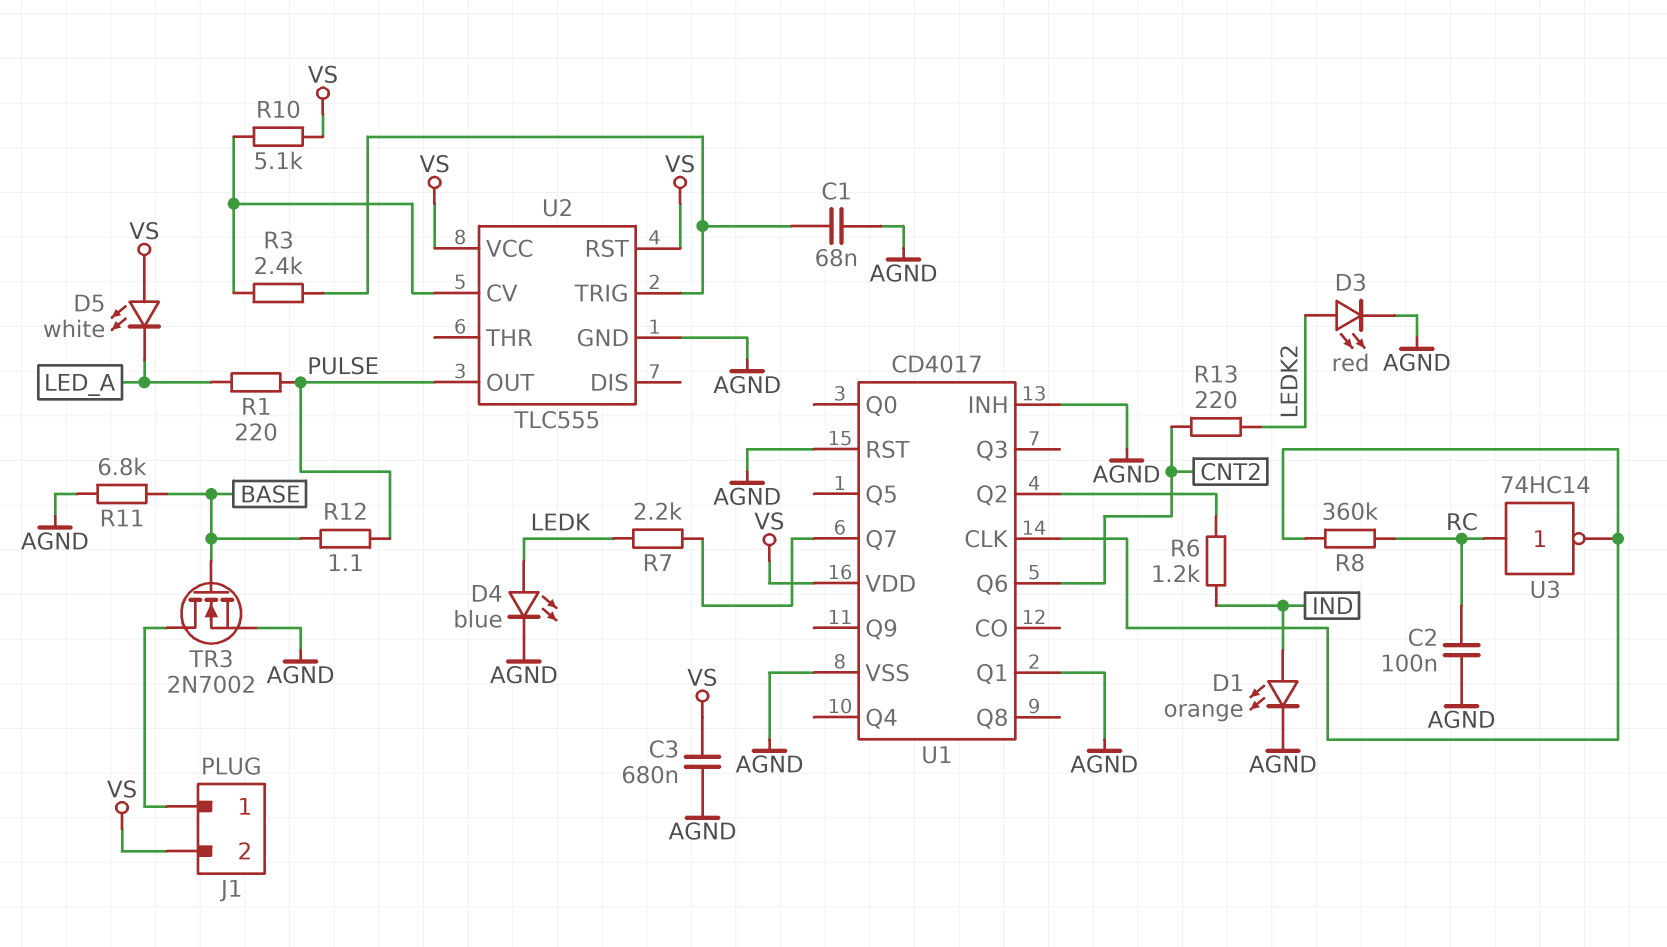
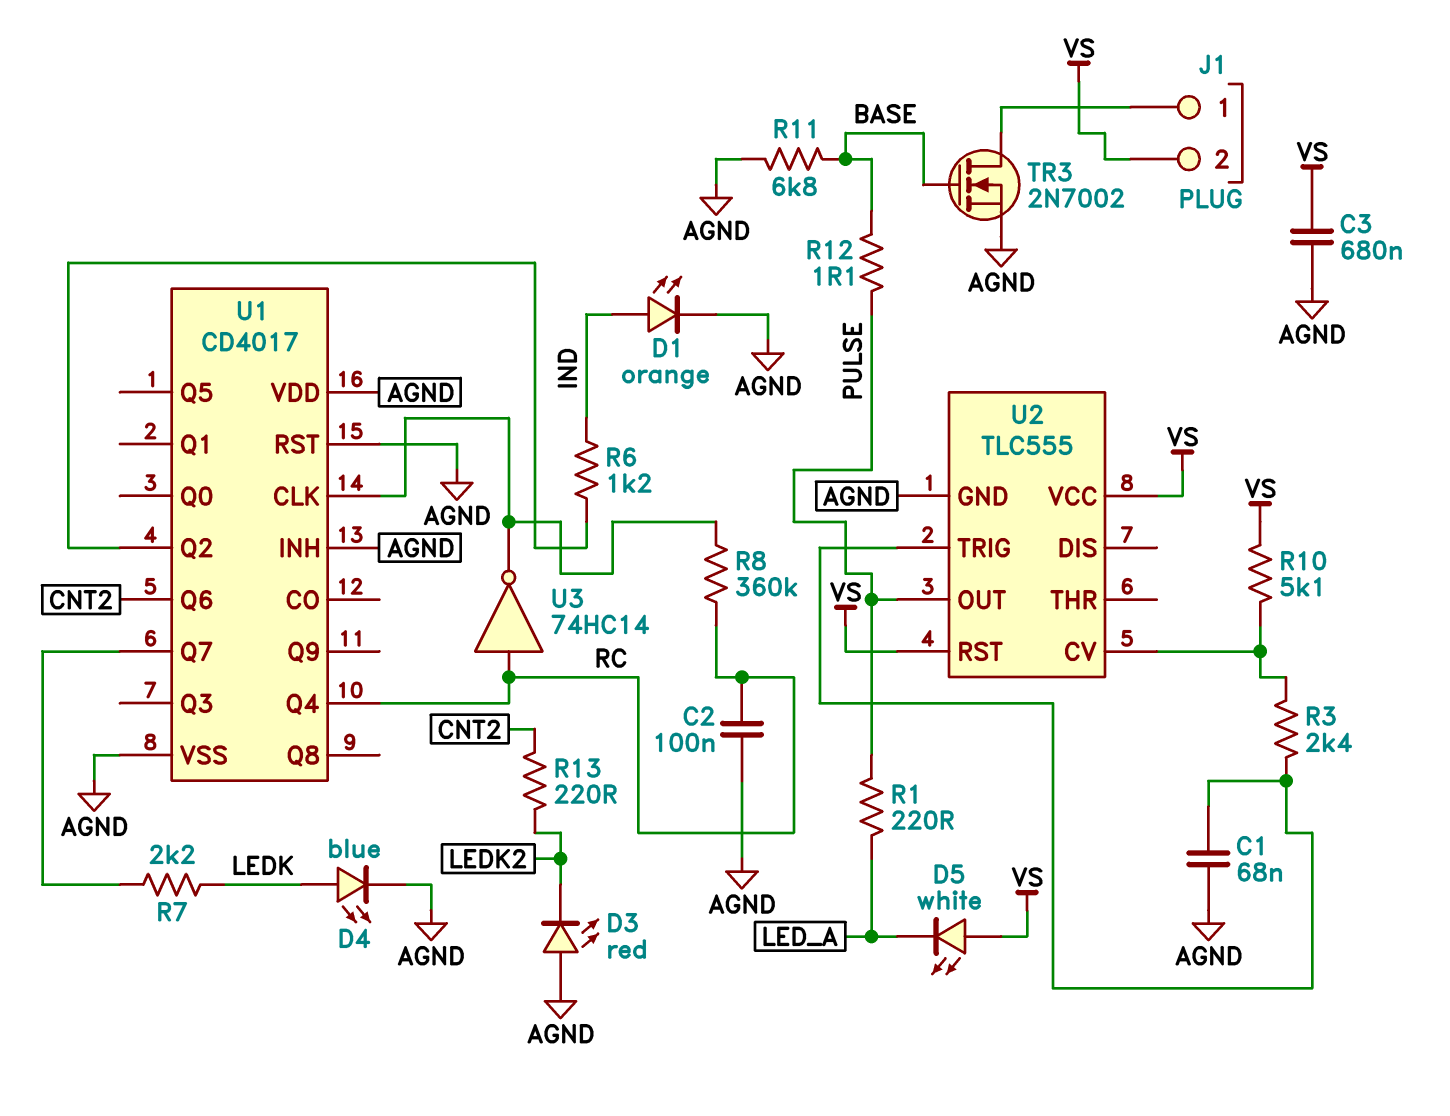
D3: LED red (A LEDK2, K AGND) -> LED red (A AGND, K LEDK2)
U1 pin Q1: AGND -> none
U1 pin Q4: none -> RC
U1 pin VDD: VS -> AGND

